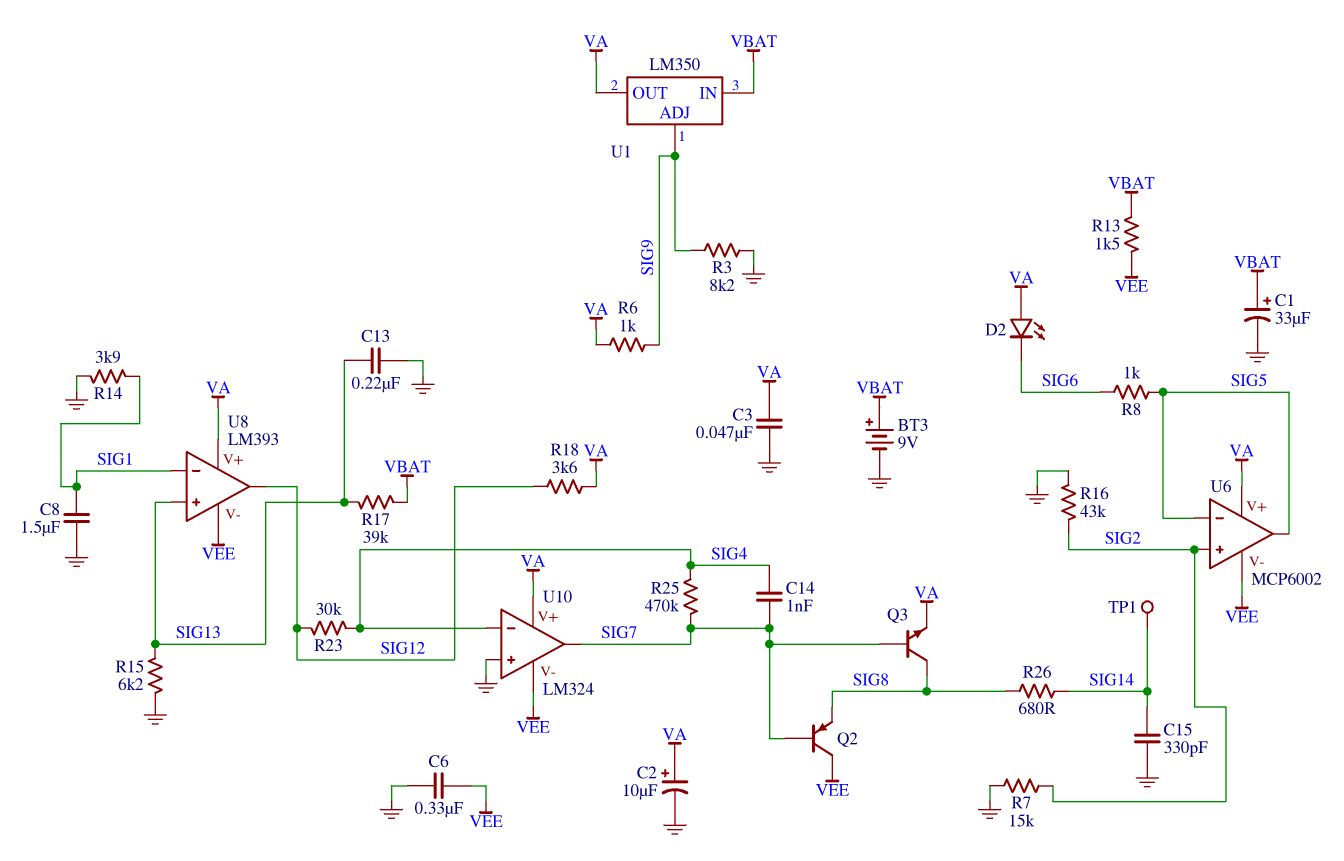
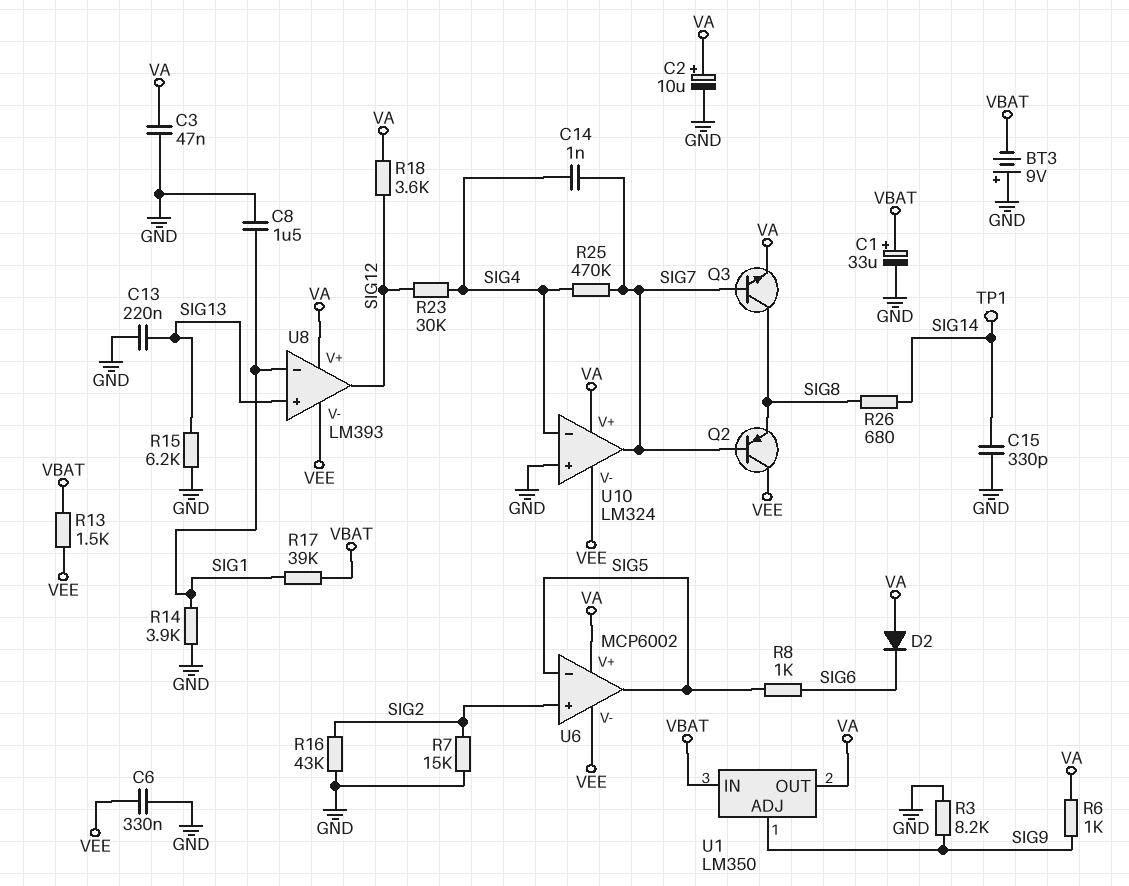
BT3: 9V (plus VBAT, minus GND) -> 9V (plus GND, minus VBAT)
D2: LED (A VA, K SIG6) -> diode (A VA, K SIG6)
R17: 39k (SIG13, VBAT) -> 39k (SIG1, VBAT)

